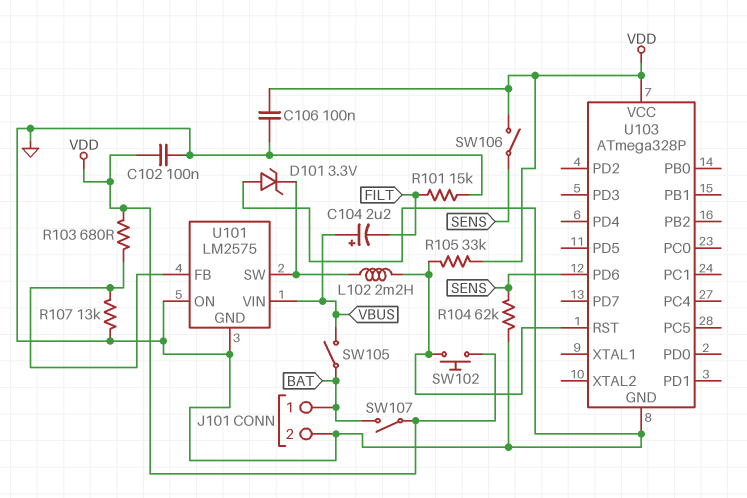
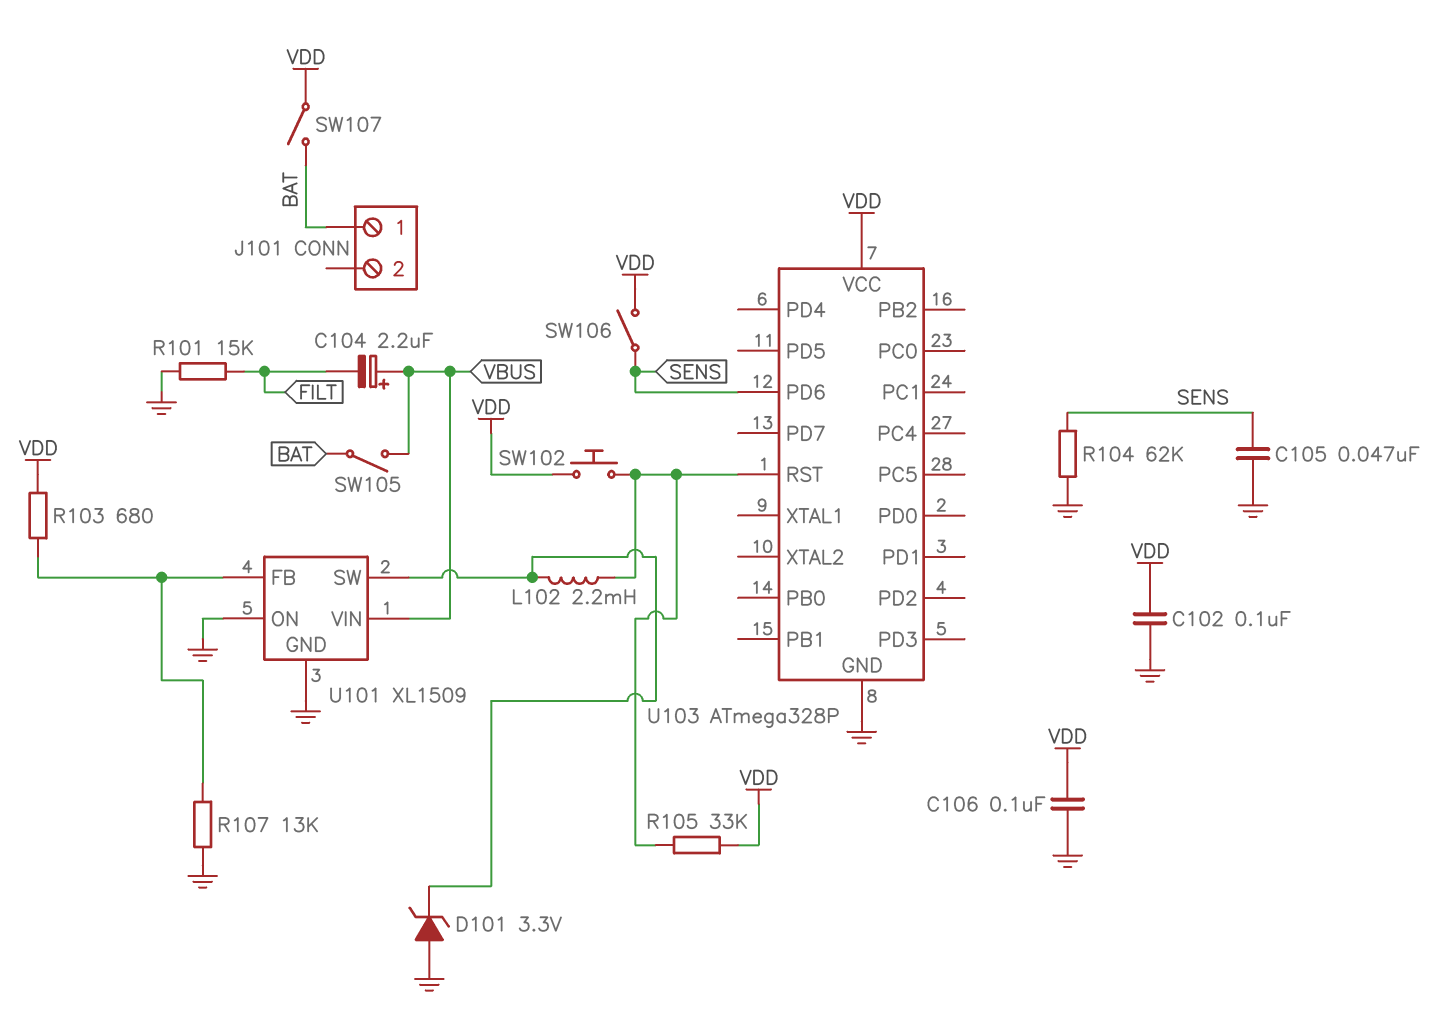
C105: none -> 47nF (GND, SENS)
J101 pin 2: GND -> none
U101: LM2575 -> XL1509

